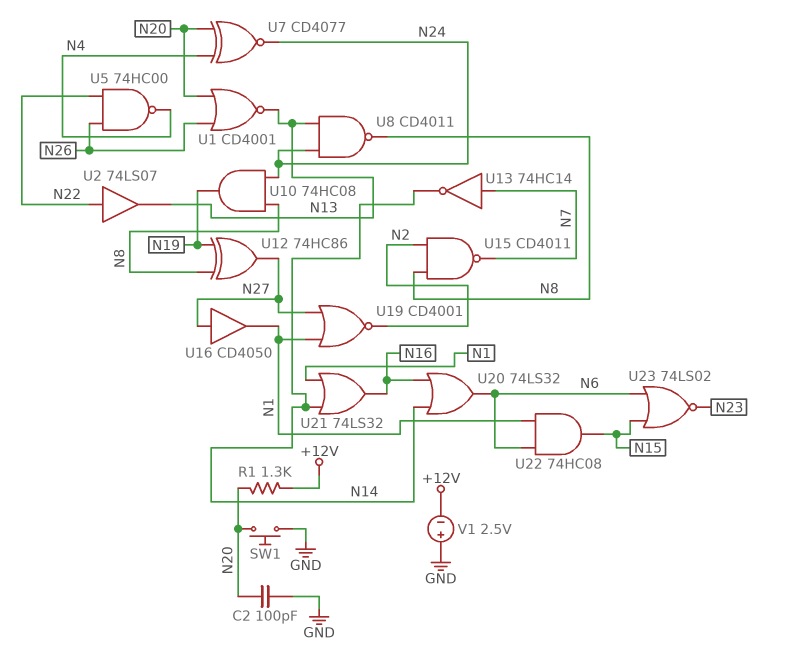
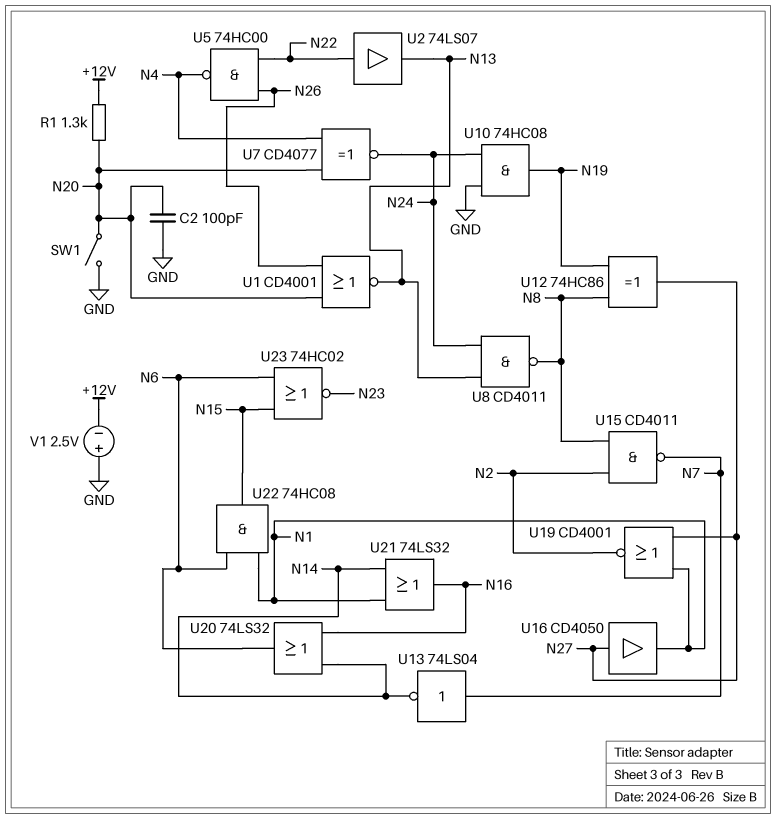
SW1: button (GND, N20) -> switch (GND, N20)
U10: AND 74HC08 (in N8, in N24, out N19) -> AND 74HC08 (in GND, in N24, out N19)
U13: NOT 74HC14 (in N7, out N14) -> NOT 74LS04 (in N7, out N14)
U23: NOR 74LS02 (in N6, in N15, out N23) -> NOR 74HC02 (in N6, in N15, out N23)

